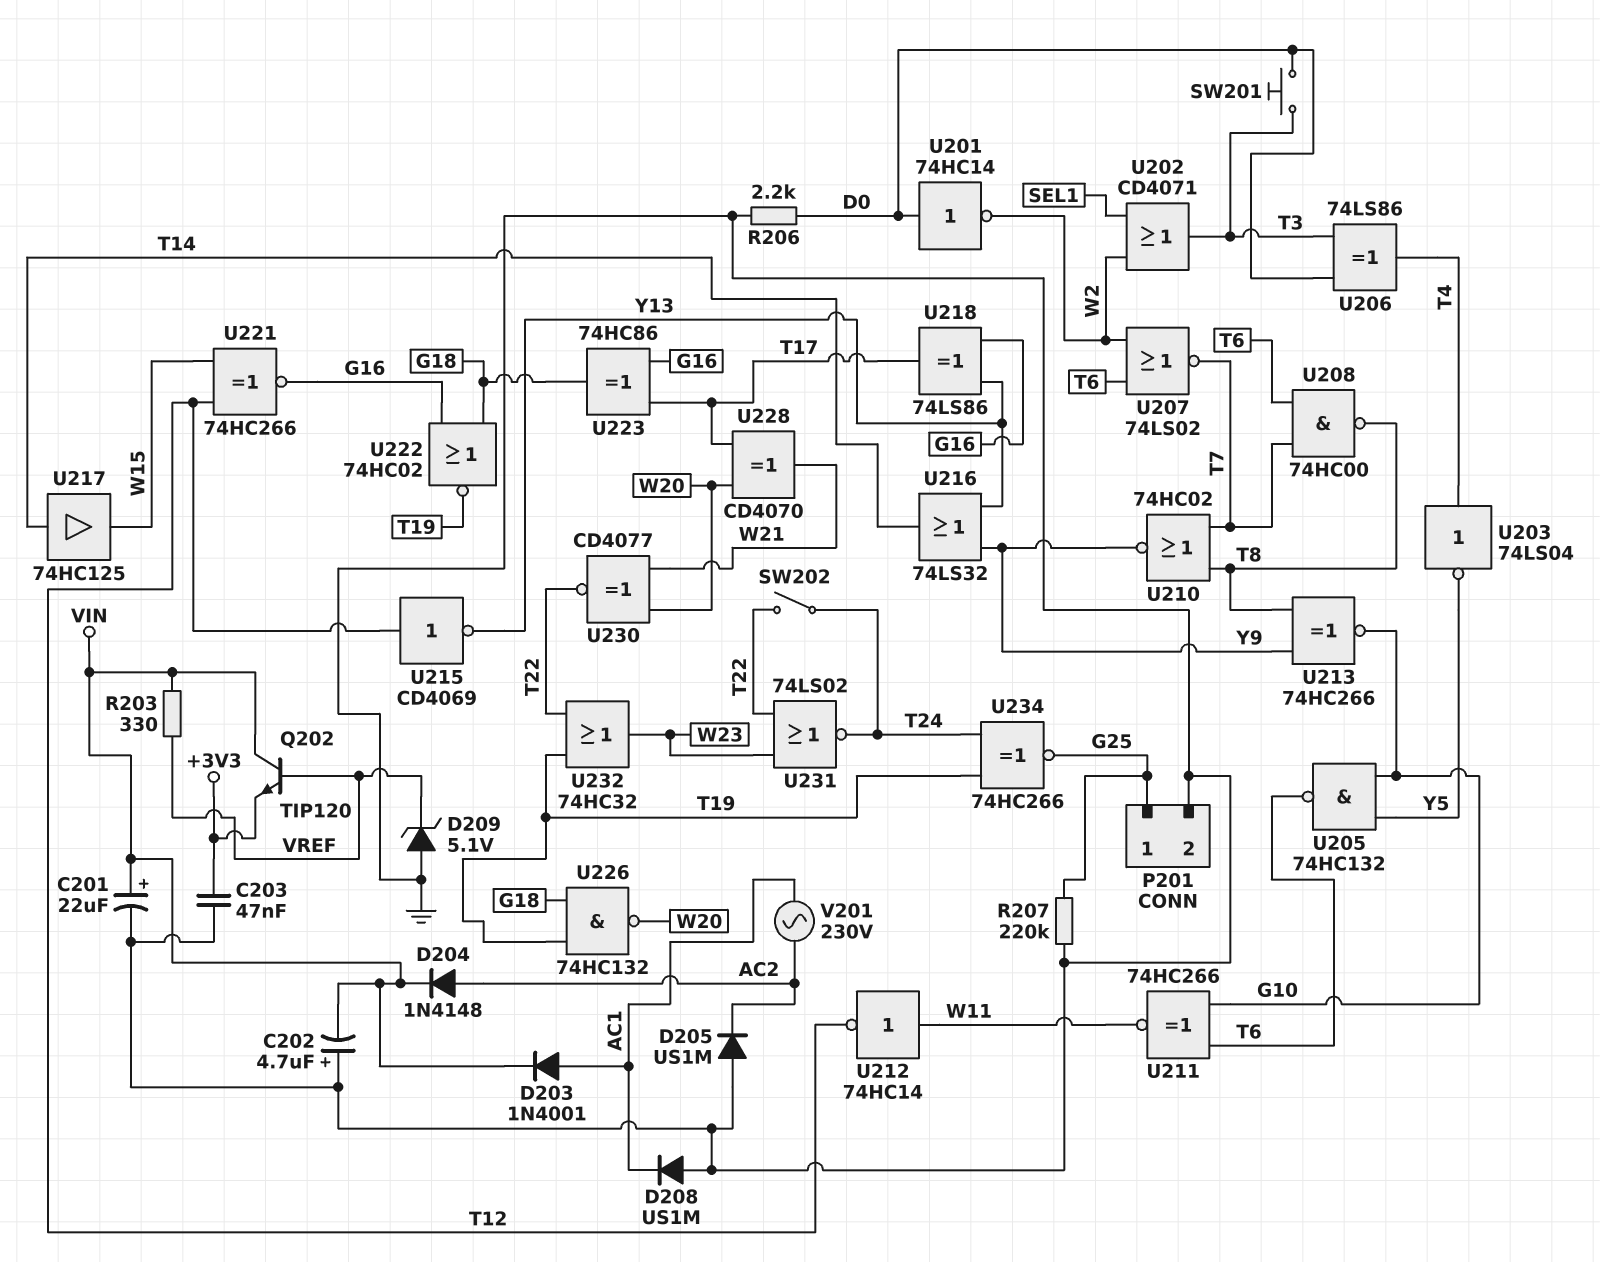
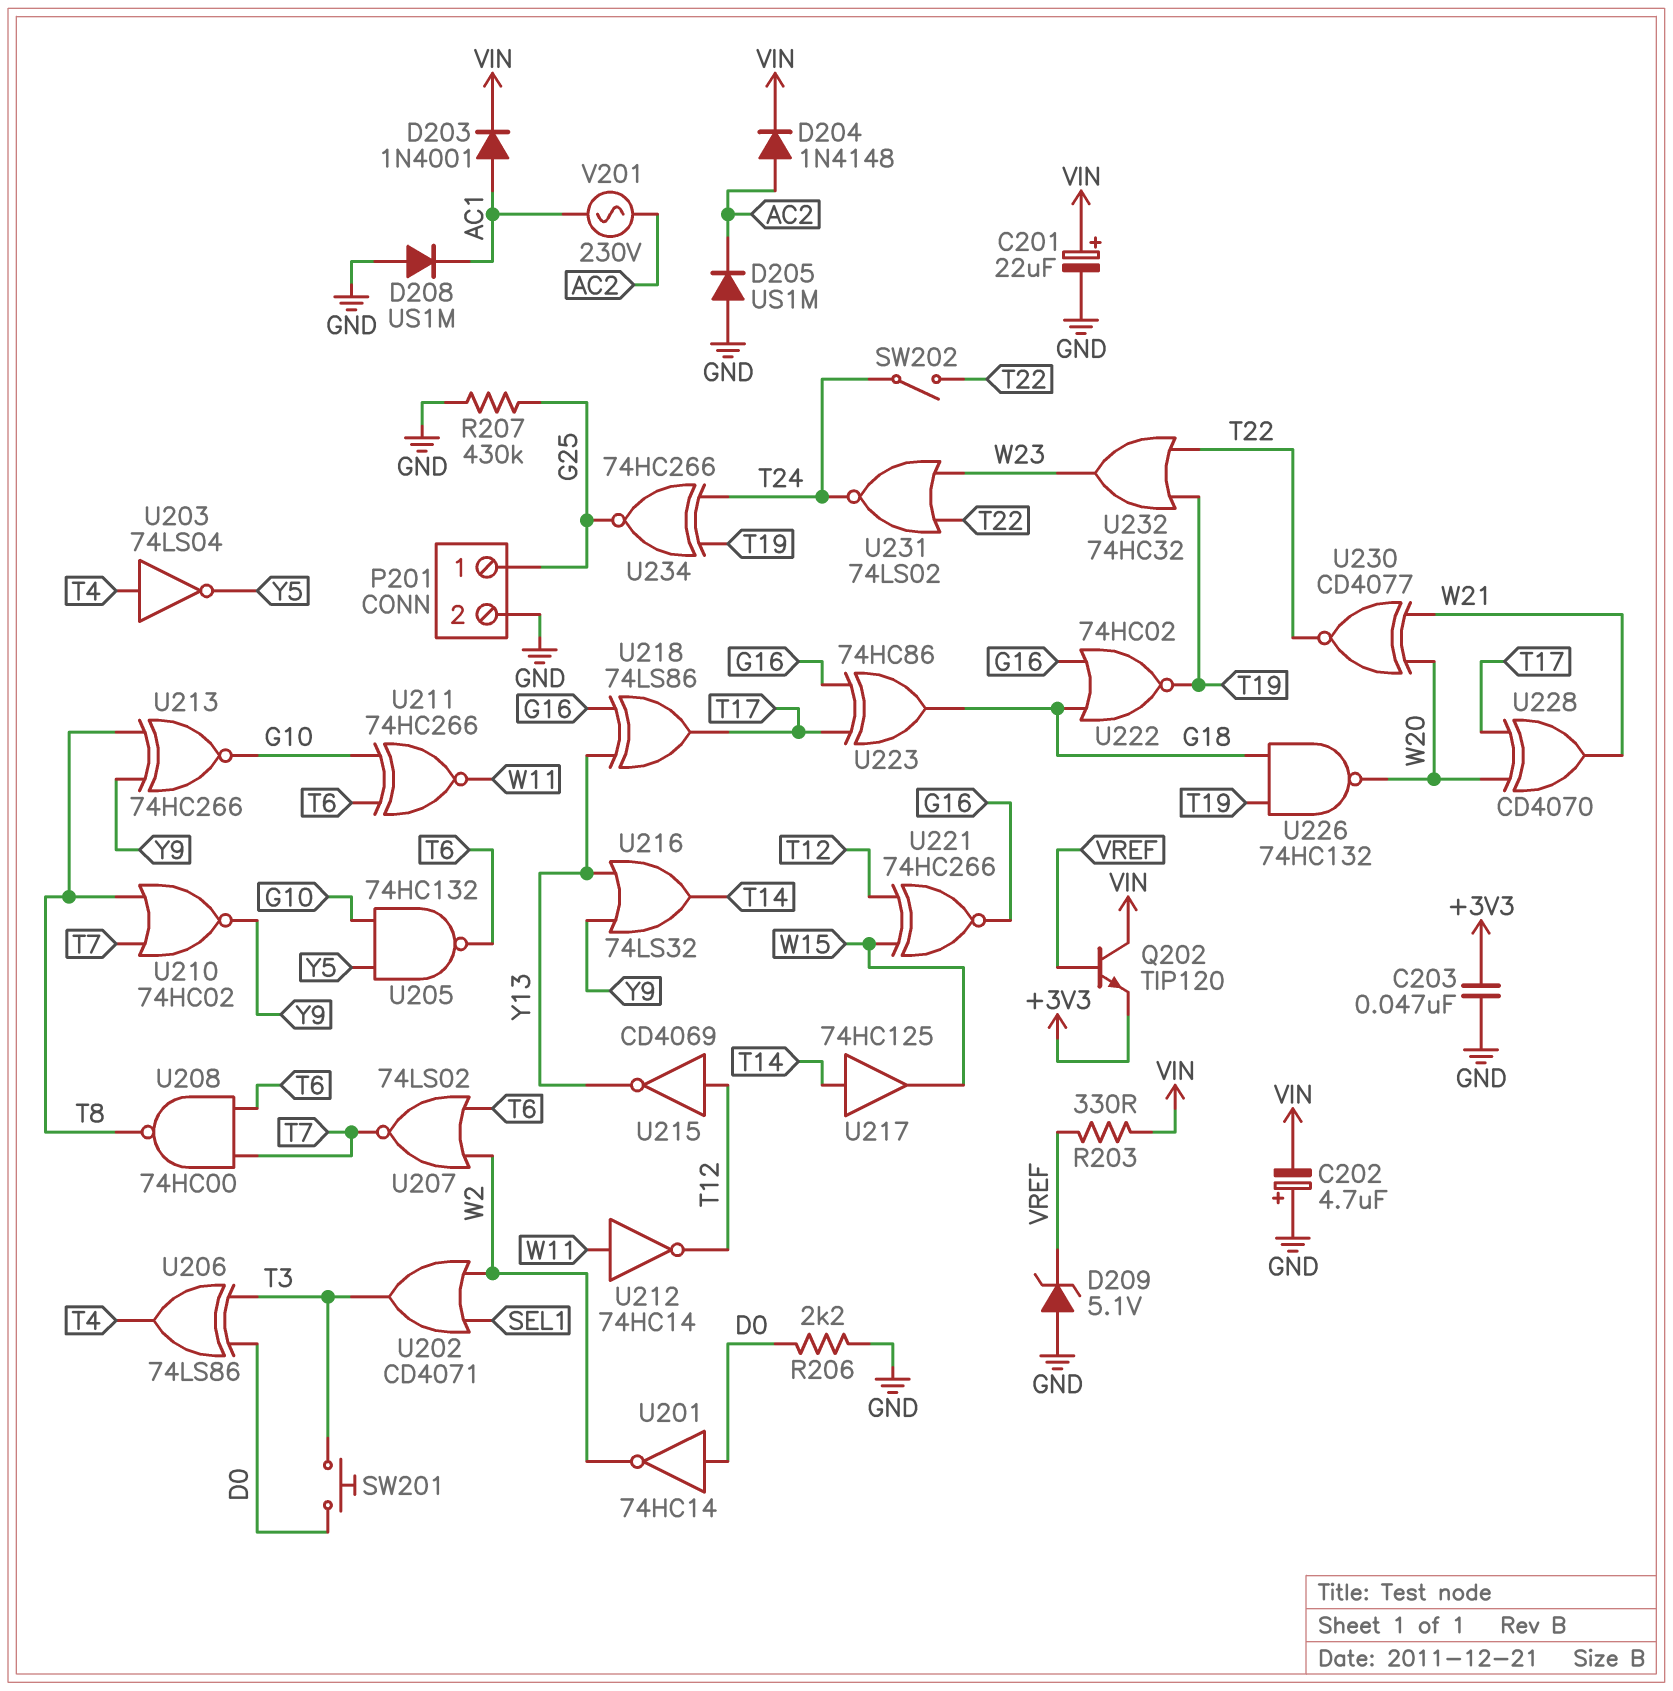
R207: 220k (G25, GND) -> 430k (G25, GND)

